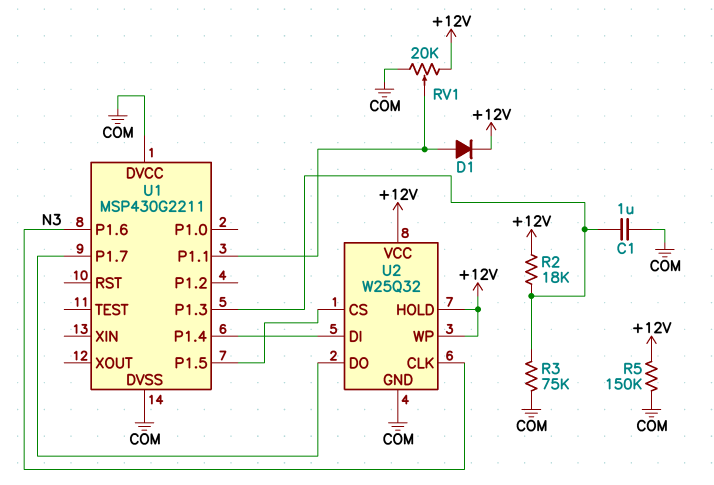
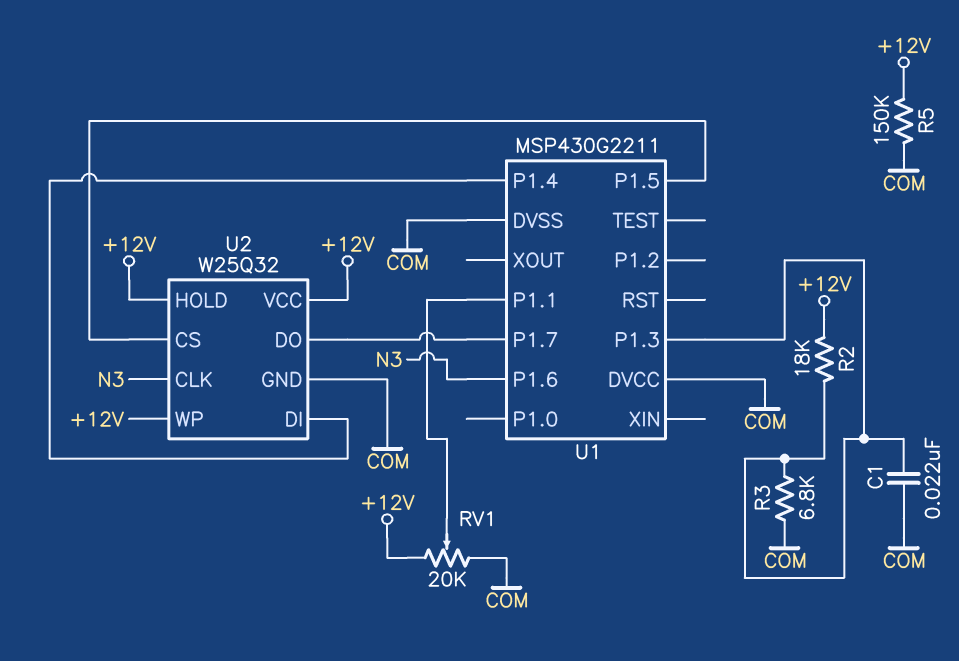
C1: 1uF (COM, U1/P1.3) -> 22nF (COM, U1/P1.3)
D1: diode (A U1/P1.1, K +12V) -> none
R3: 75k (COM, U1/P1.3) -> 6.8k (COM, U1/P1.3)

